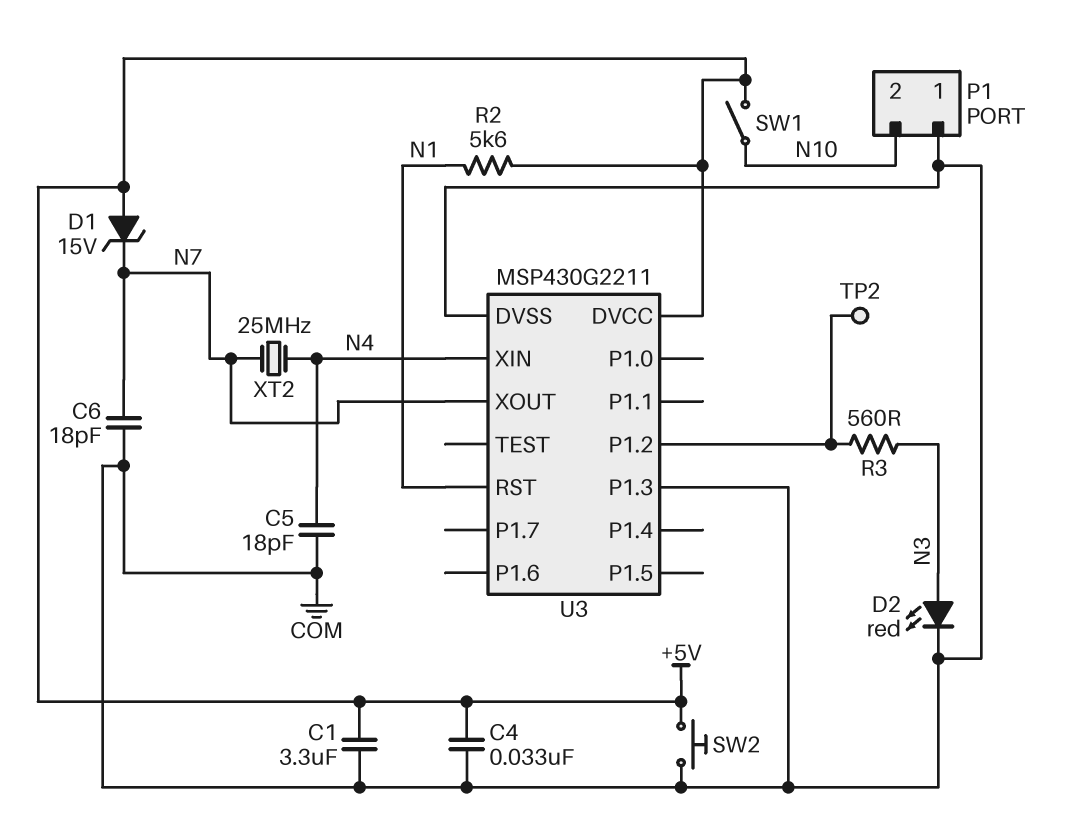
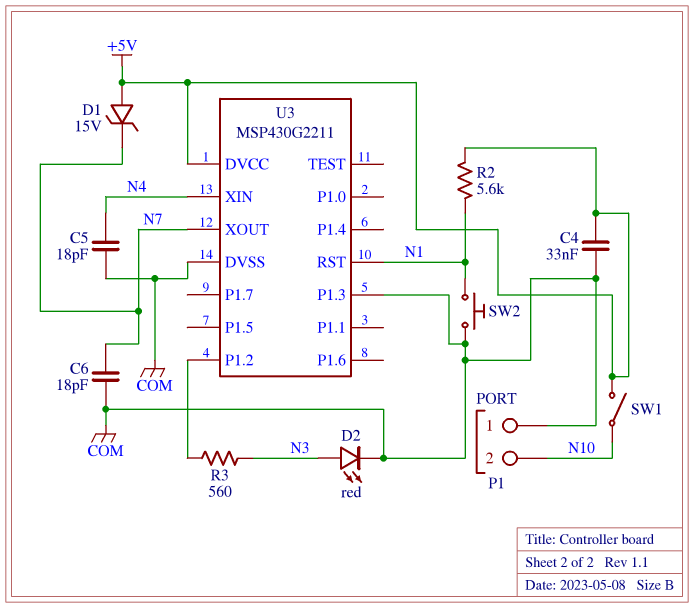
C1: 3.3uF (+5V, COM) -> none
SW2: button (+5V, COM) -> button (COM, N1)
TP2: test point (U3/P1.2) -> none
XT2: 25MHz (N4, N7) -> none

